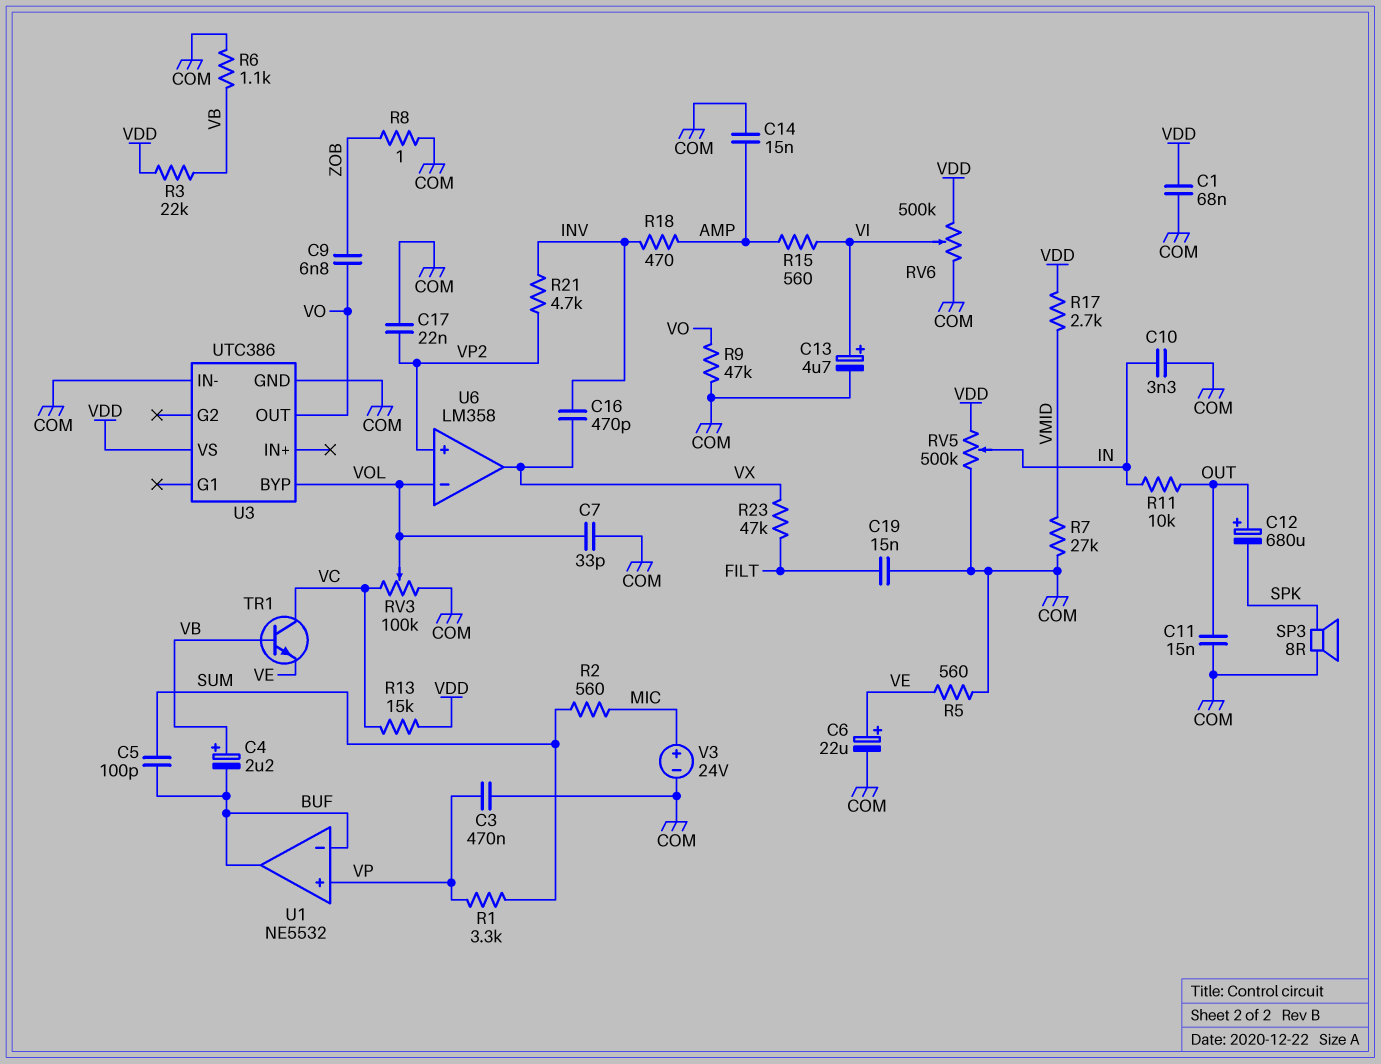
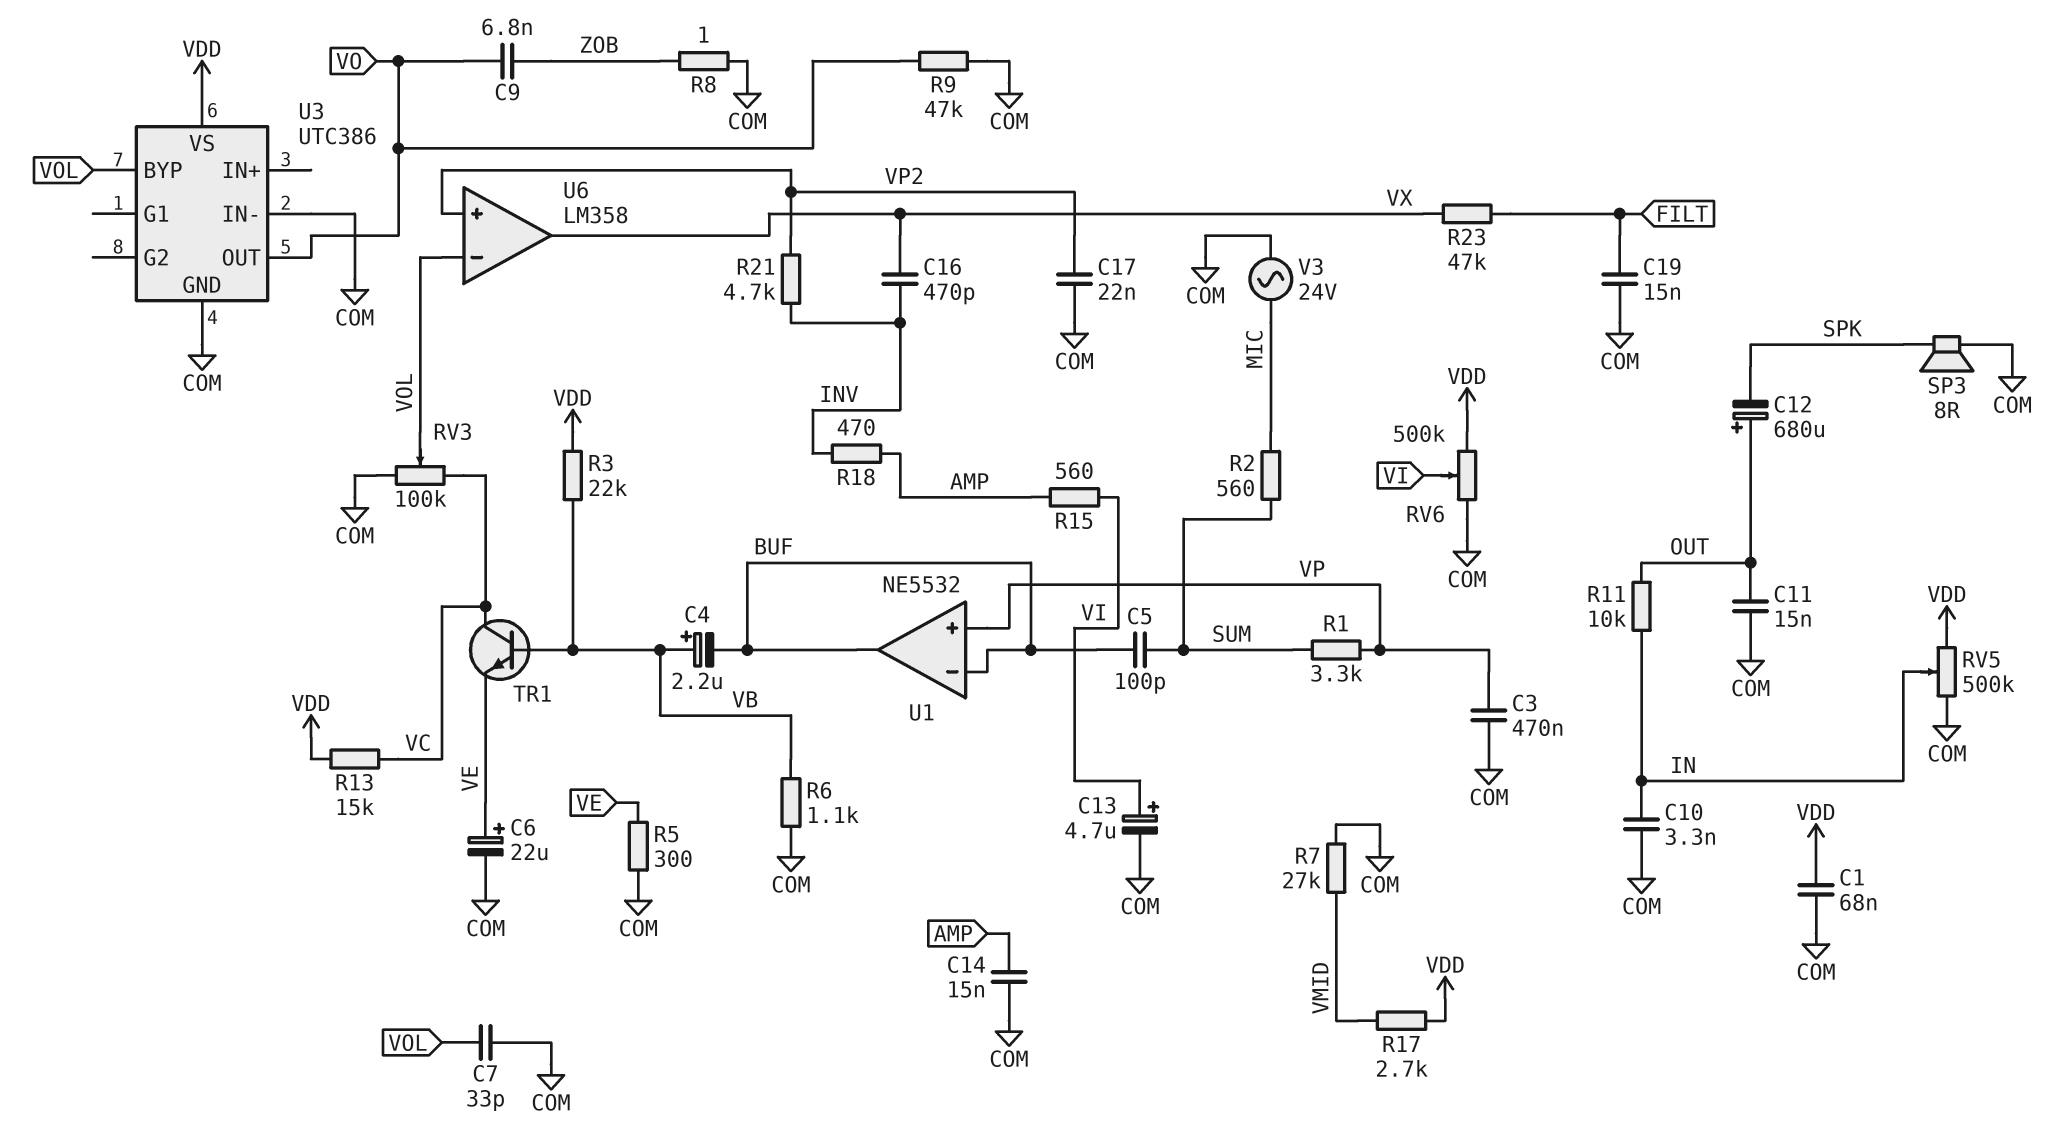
R5: 560 (COM, VE) -> 300 (COM, VE)
V3: 24V (plus MIC, minus COM) -> AC 24V (COM, MIC)

